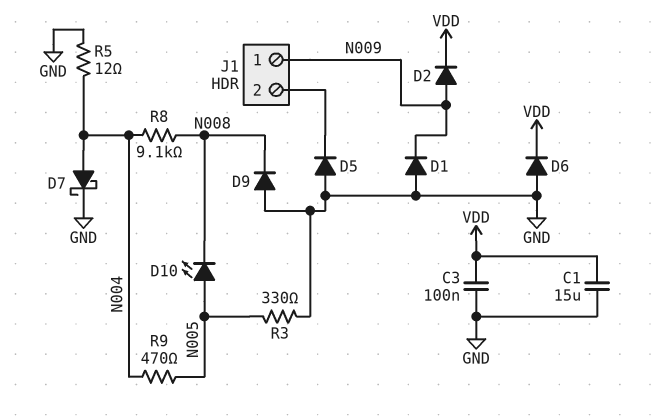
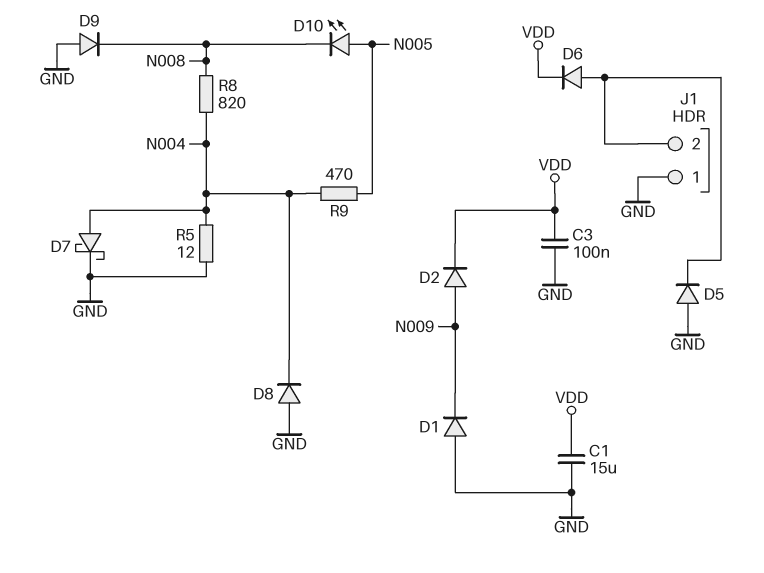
D6: diode (A GND, K VDD) -> diode (A J1/2, K VDD)
D8: none -> diode (A GND, K N004)
J1 pin 1: N009 -> GND
R3: 330 (GND, N005) -> none
R8: 9.1k (N004, N008) -> 820 (N004, N008)

